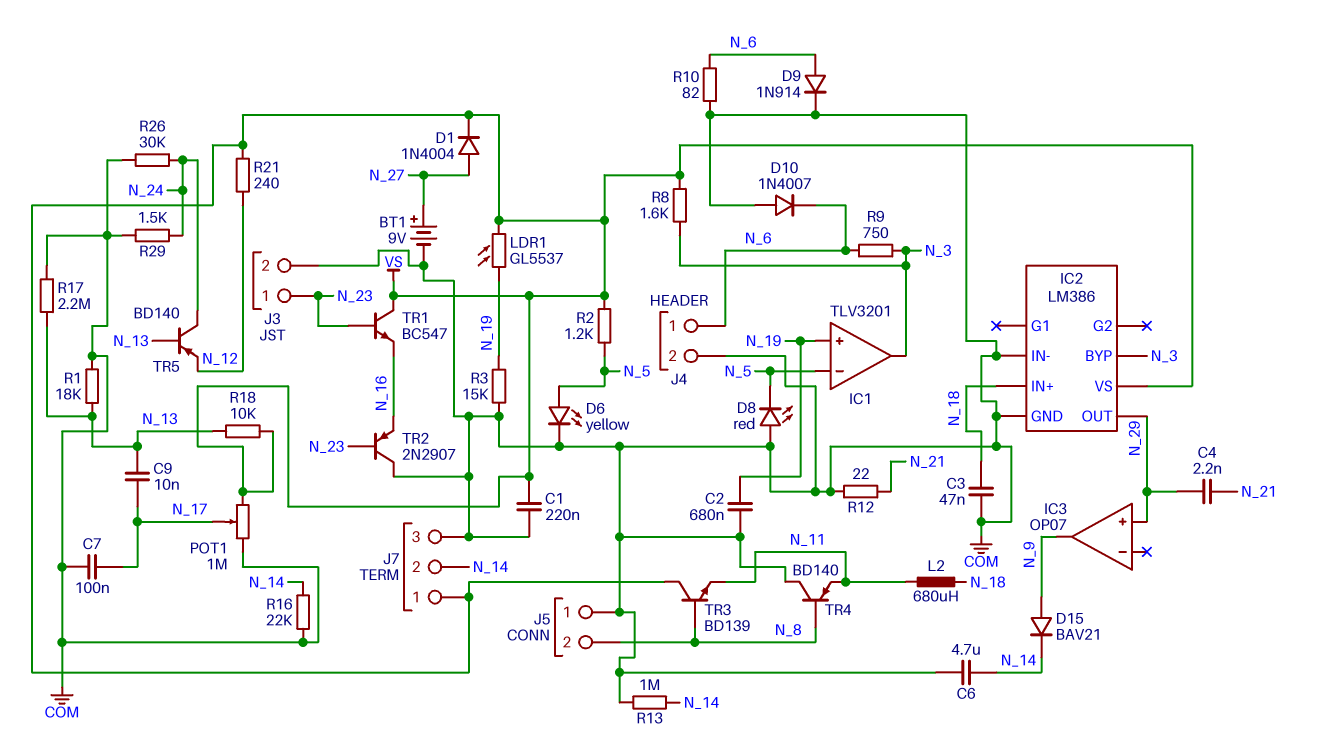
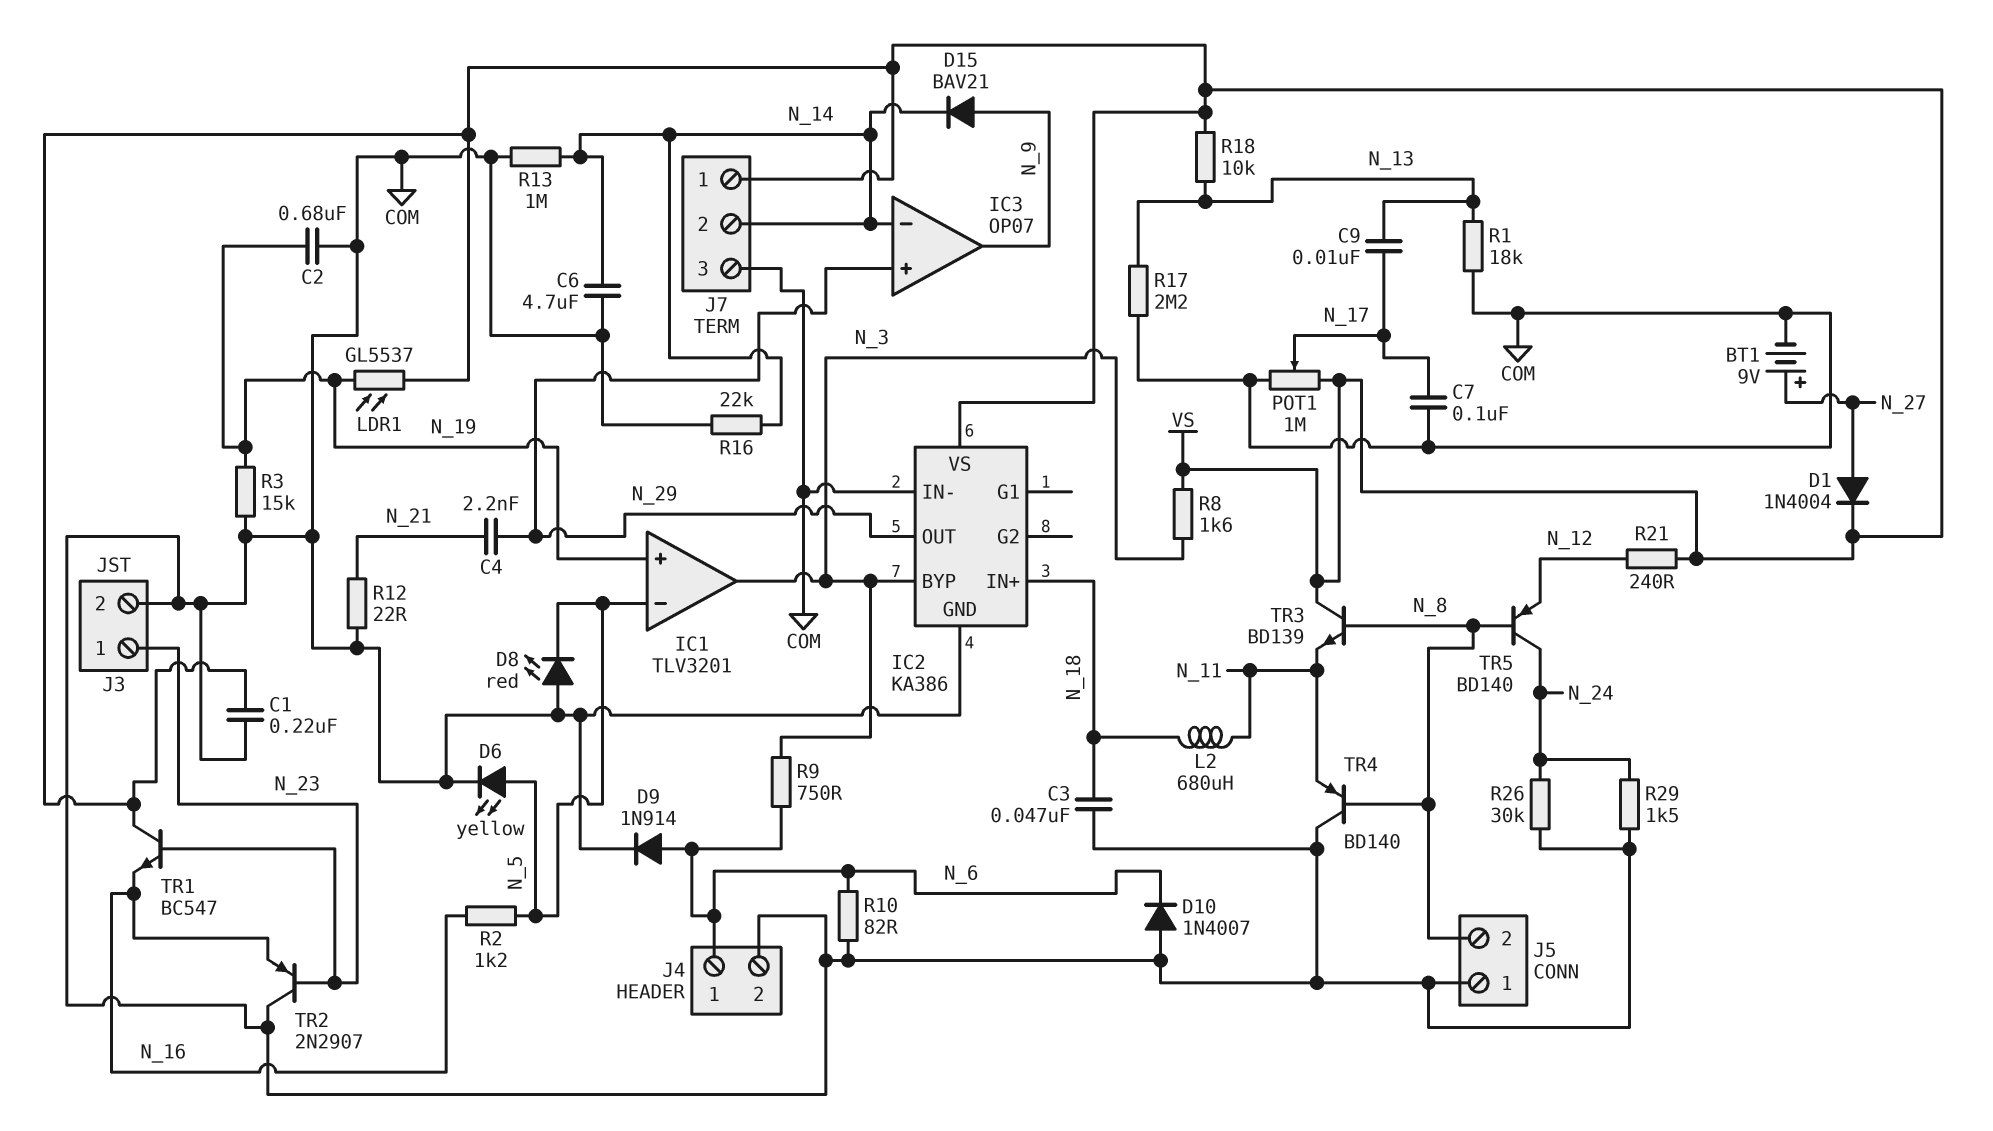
IC2: LM386 -> KA386
IC3 pin in-: none -> N_14
R2: 1.2k (N_5, VS) -> 1.2k (N_5, N_16)
TR5: PNP BD140 (B N_13, C N_24, E N_12) -> PNP BD140 (B N_8, C N_24, E N_12)

